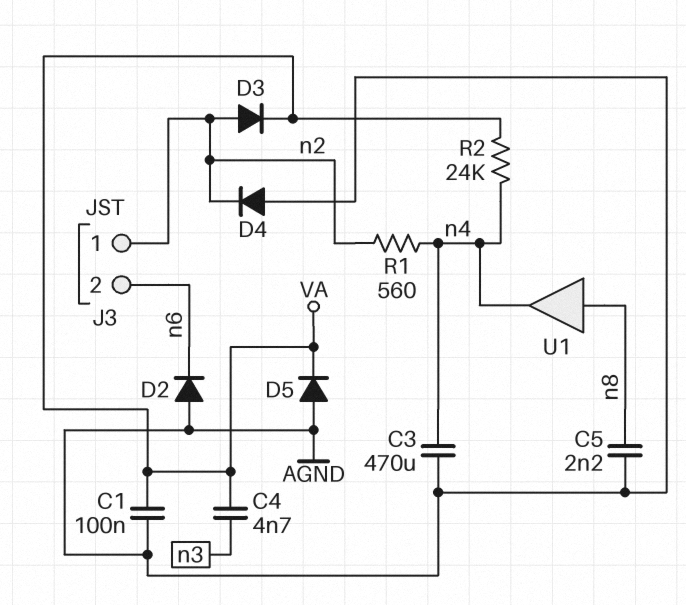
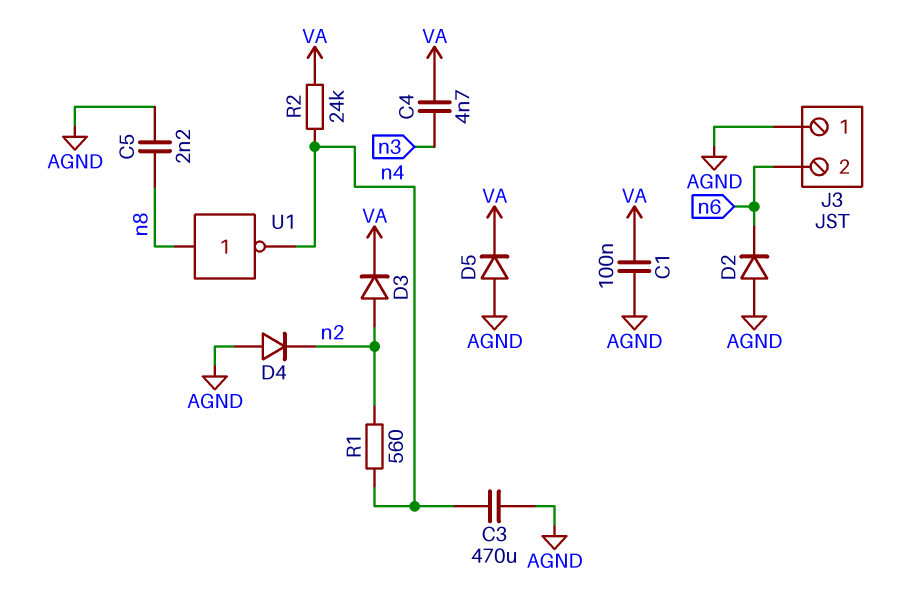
J3 pin 1: n2 -> AGND
U1: buffer (in n8, out n4) -> NOT (in n8, out n4)

